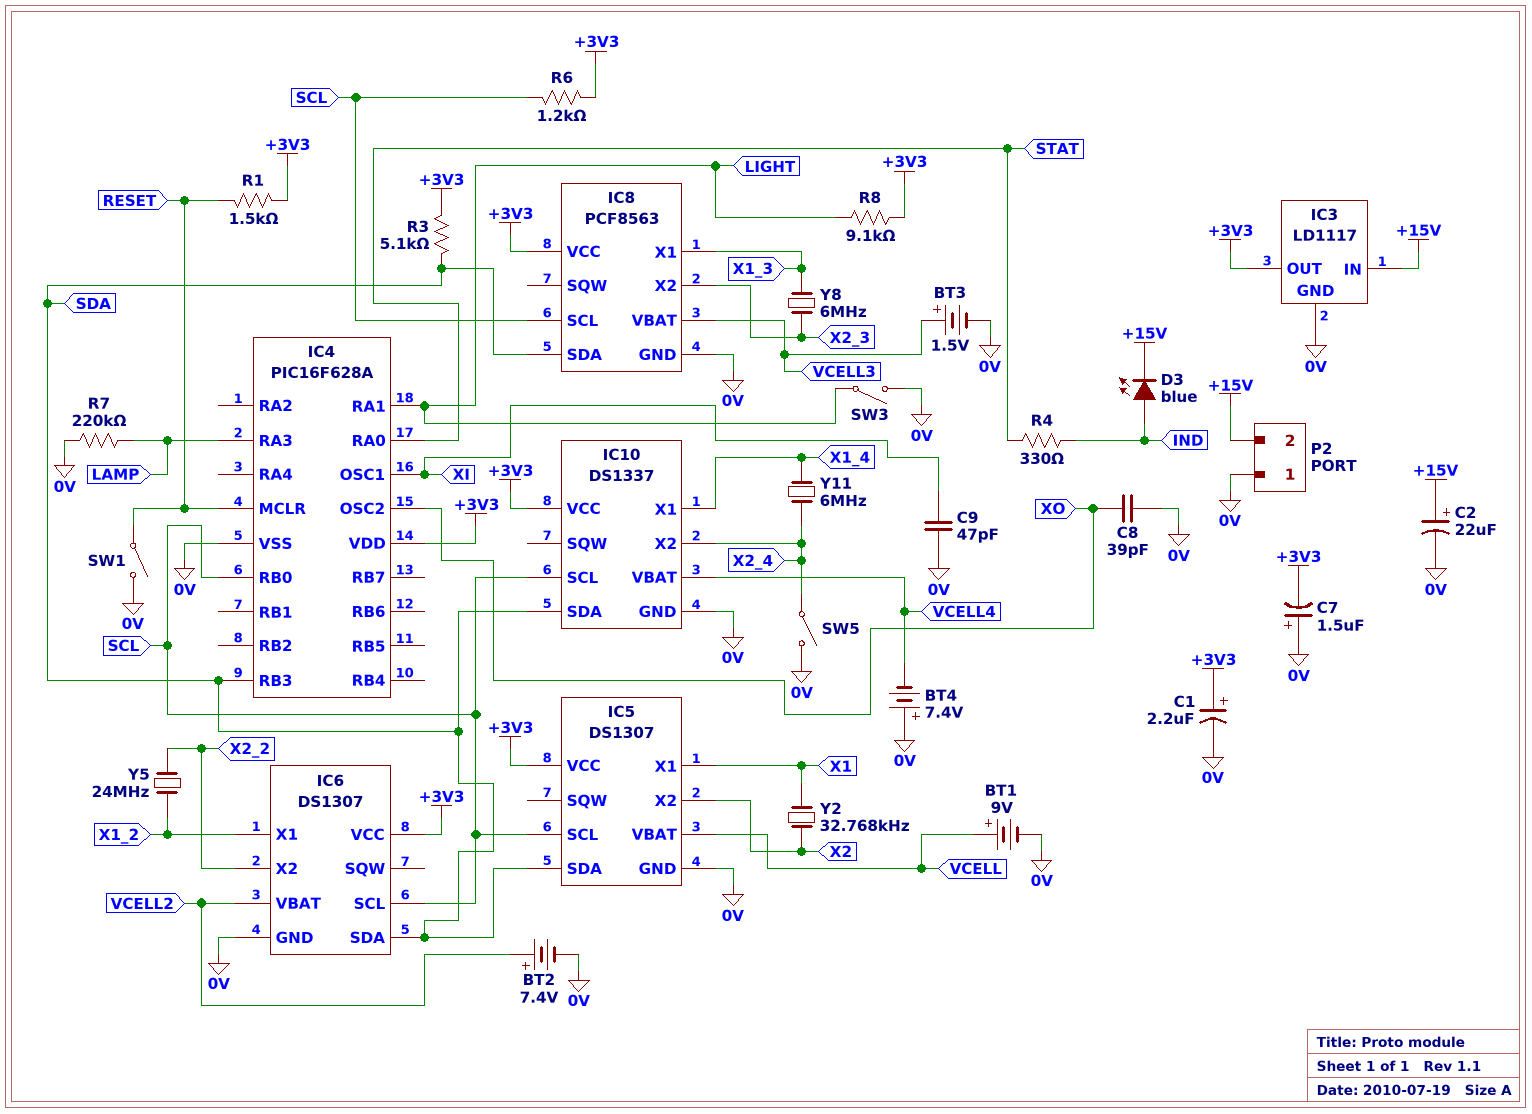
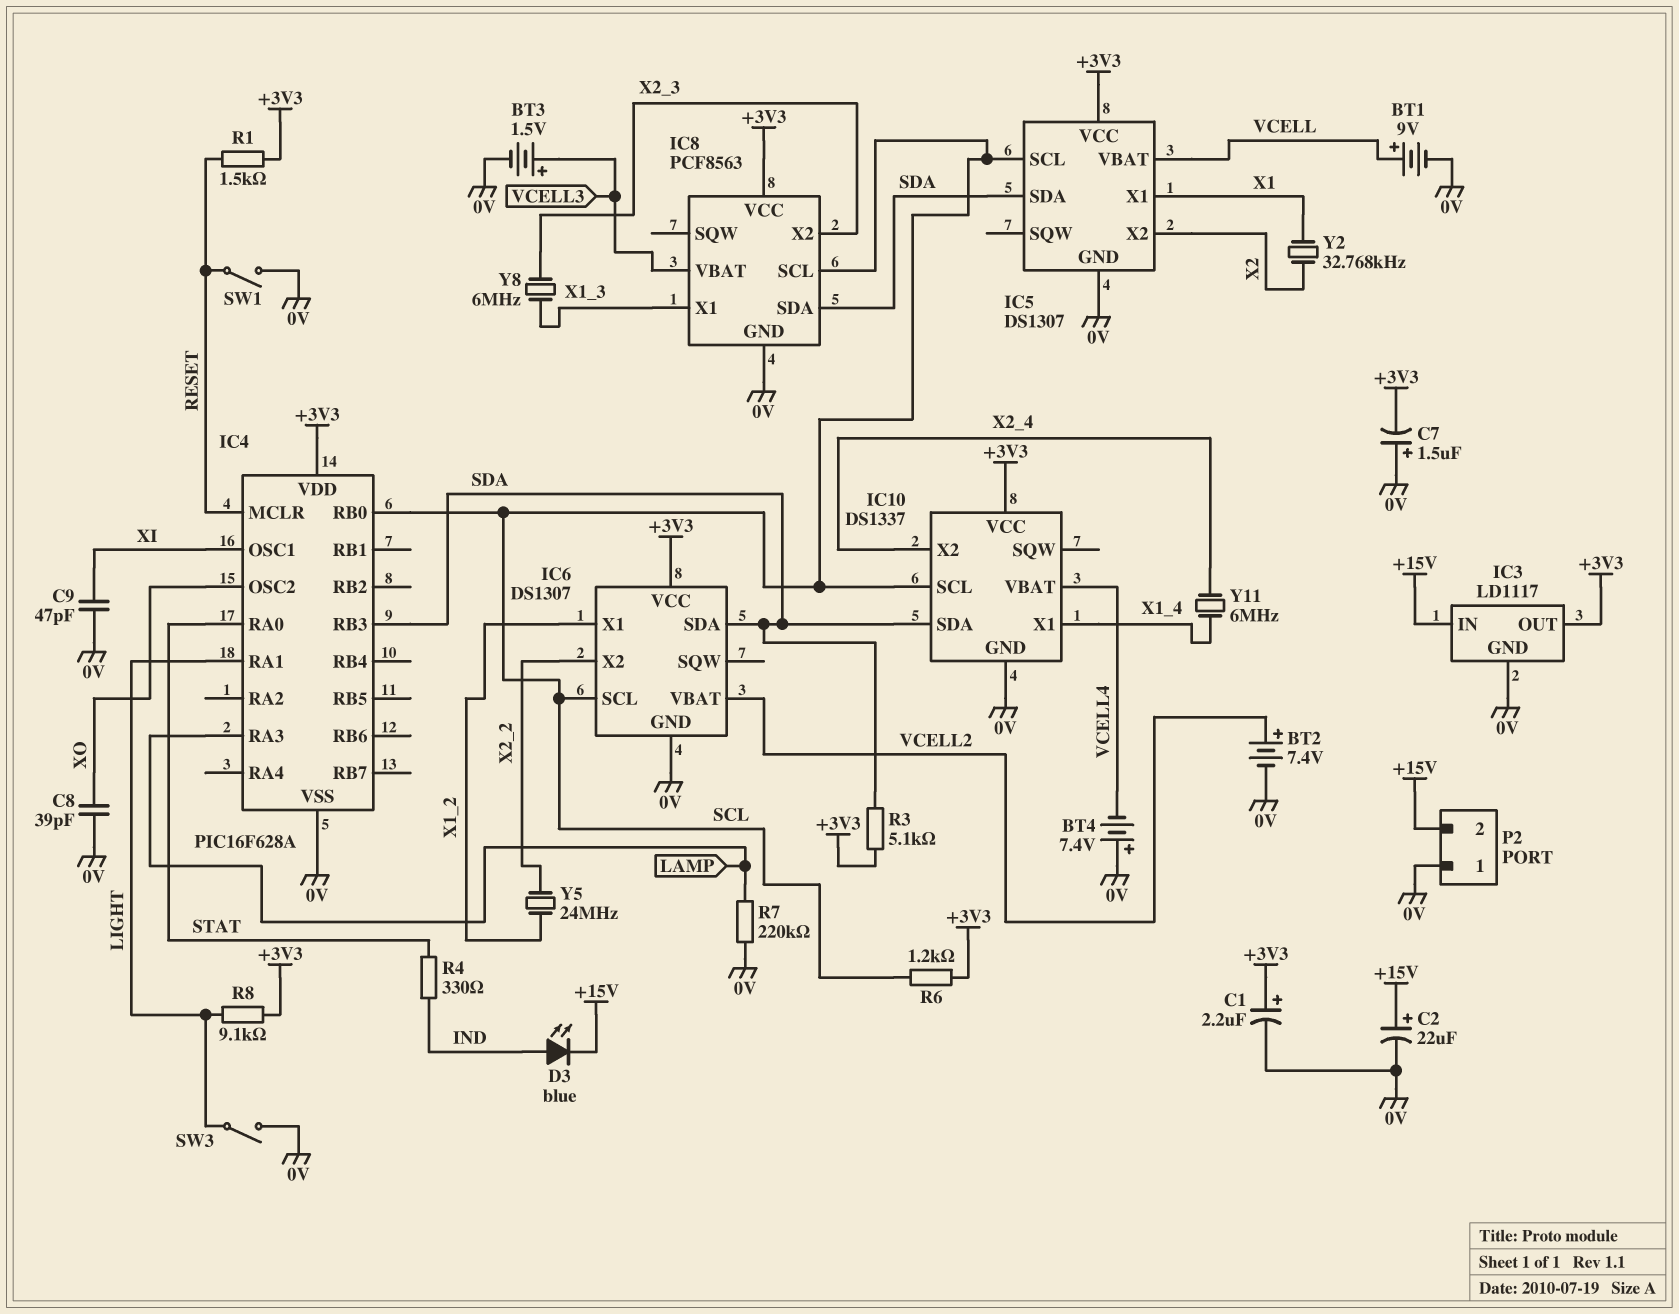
SW5: switch (0V, X2_4) -> none

